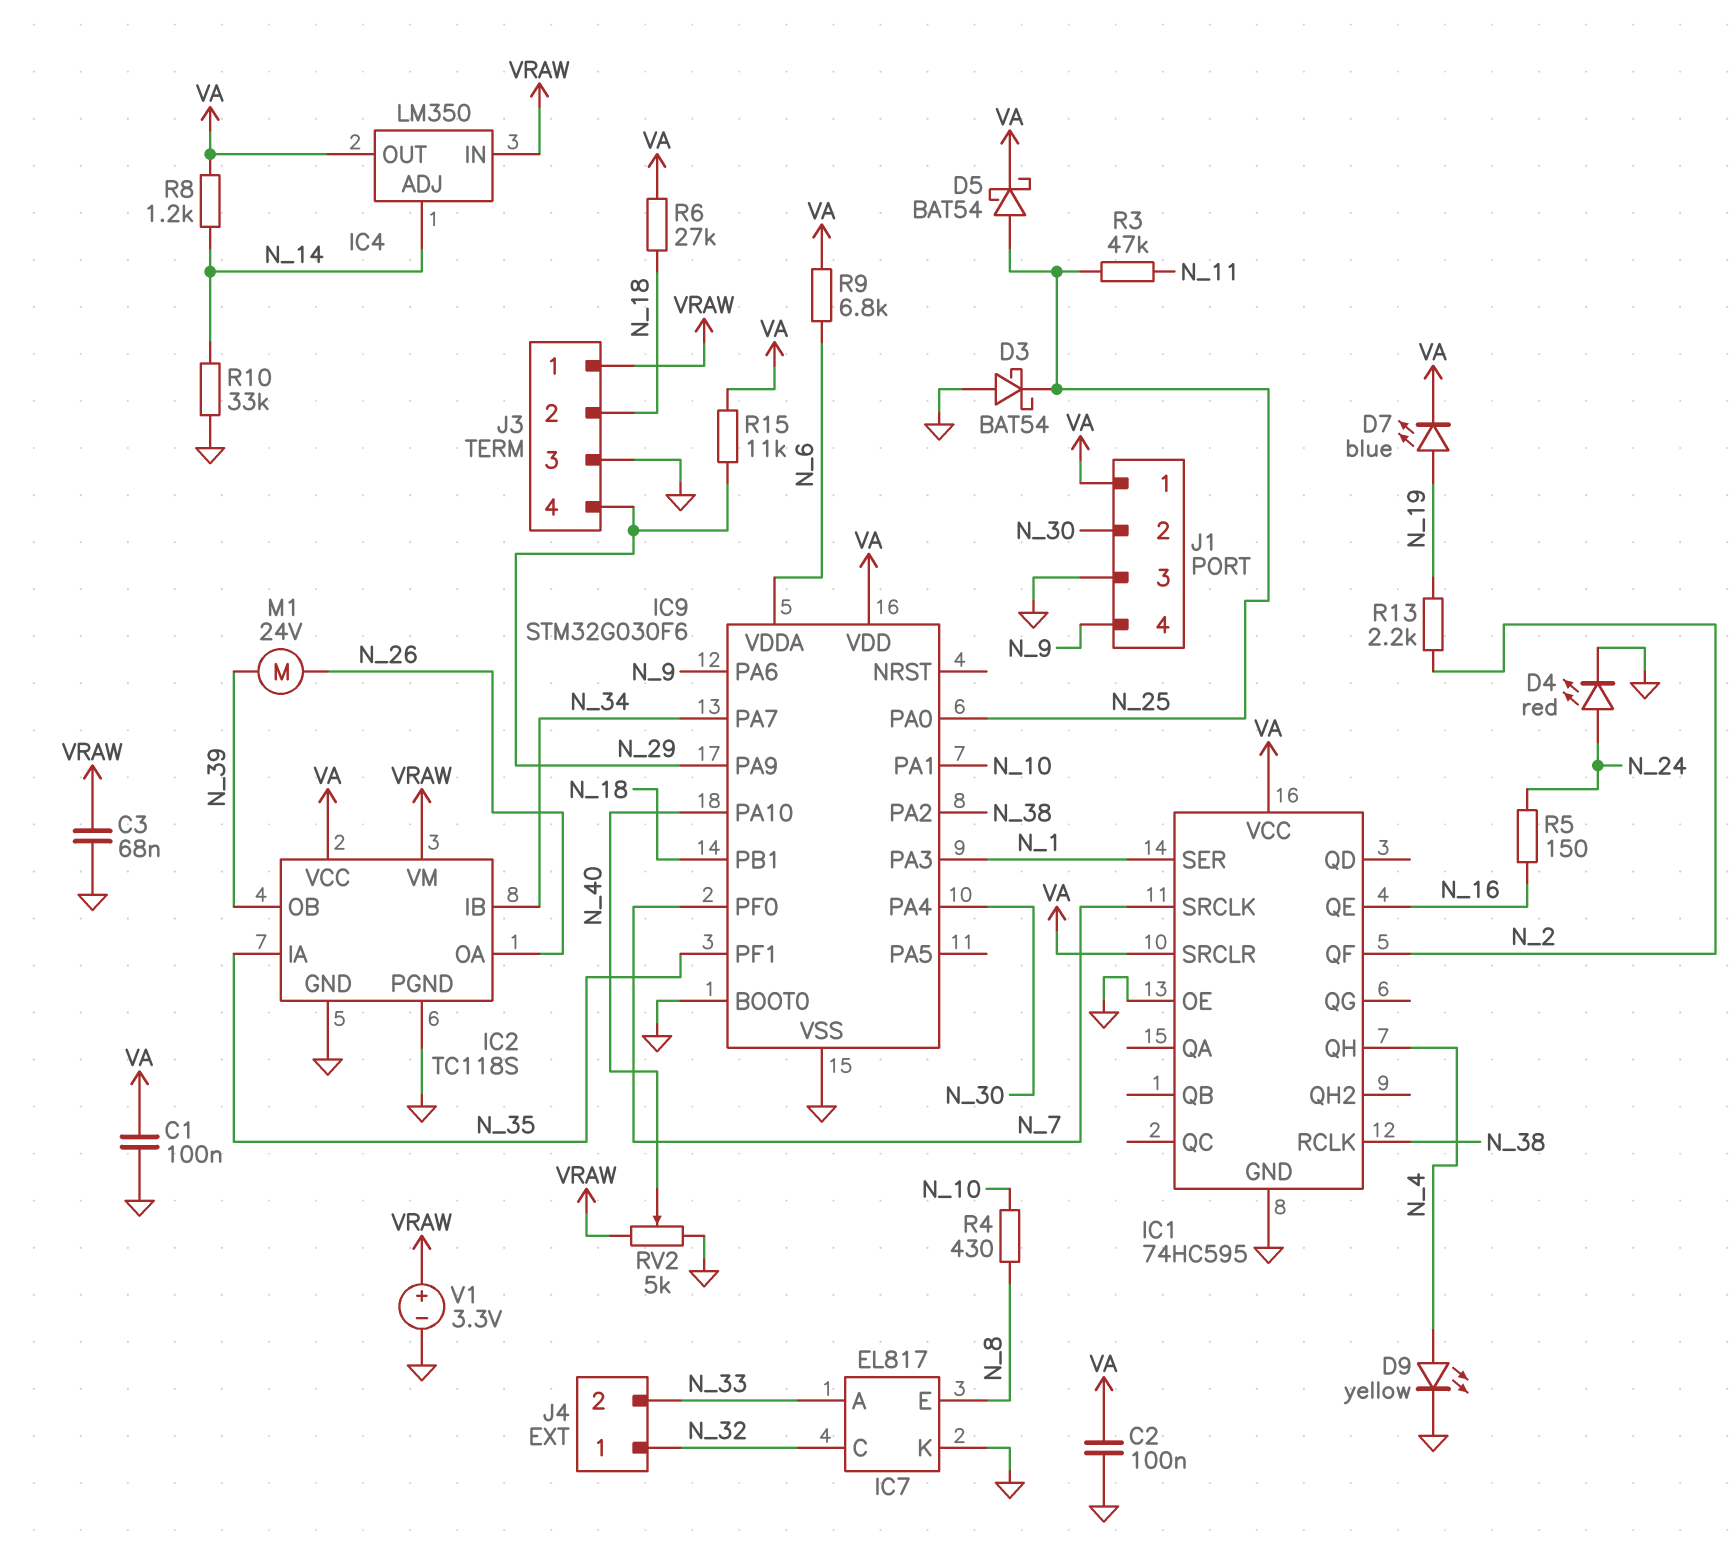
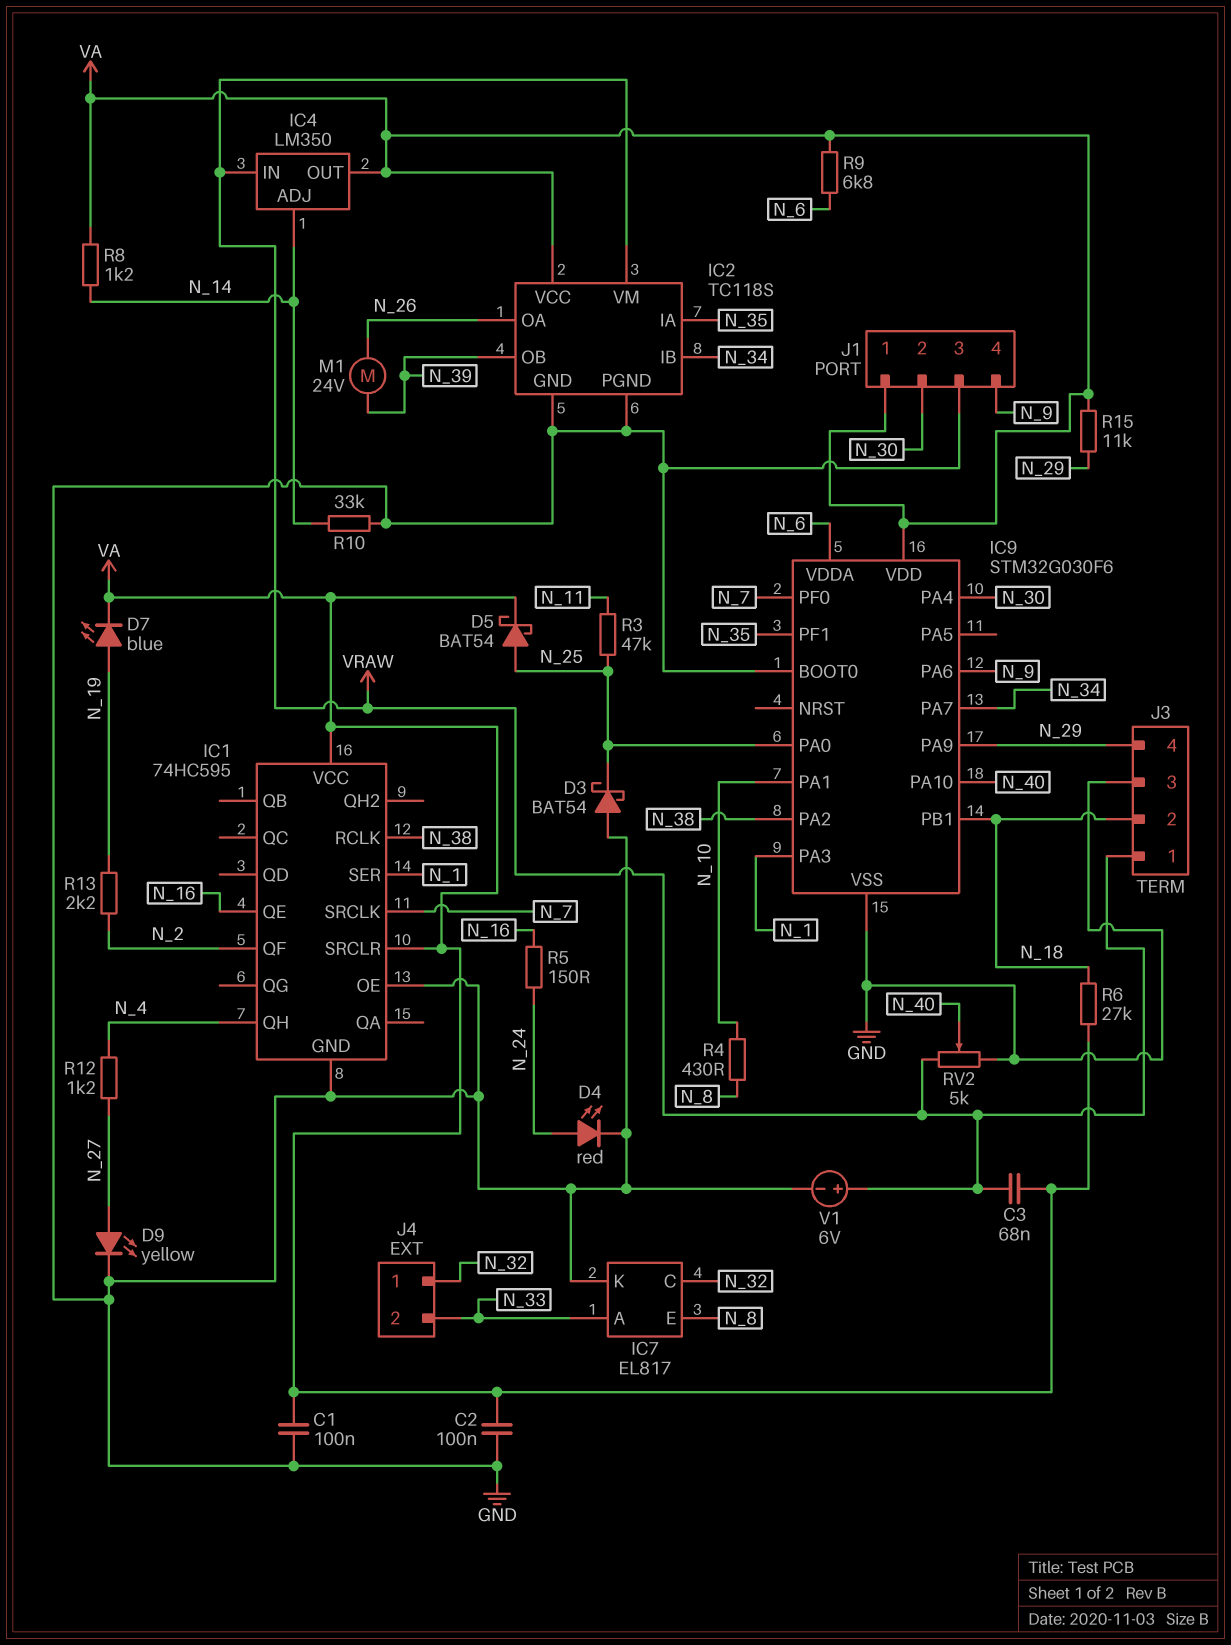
C3: 68nF (GND, VRAW) -> 68nF (VA, VRAW)
D9: LED yellow (A N_4, K GND) -> LED yellow (A N_27, K GND)
R12: none -> 1.2k (N_4, N_27)
V1: 3.3V (plus VRAW, minus GND) -> 6V (plus VRAW, minus GND)

